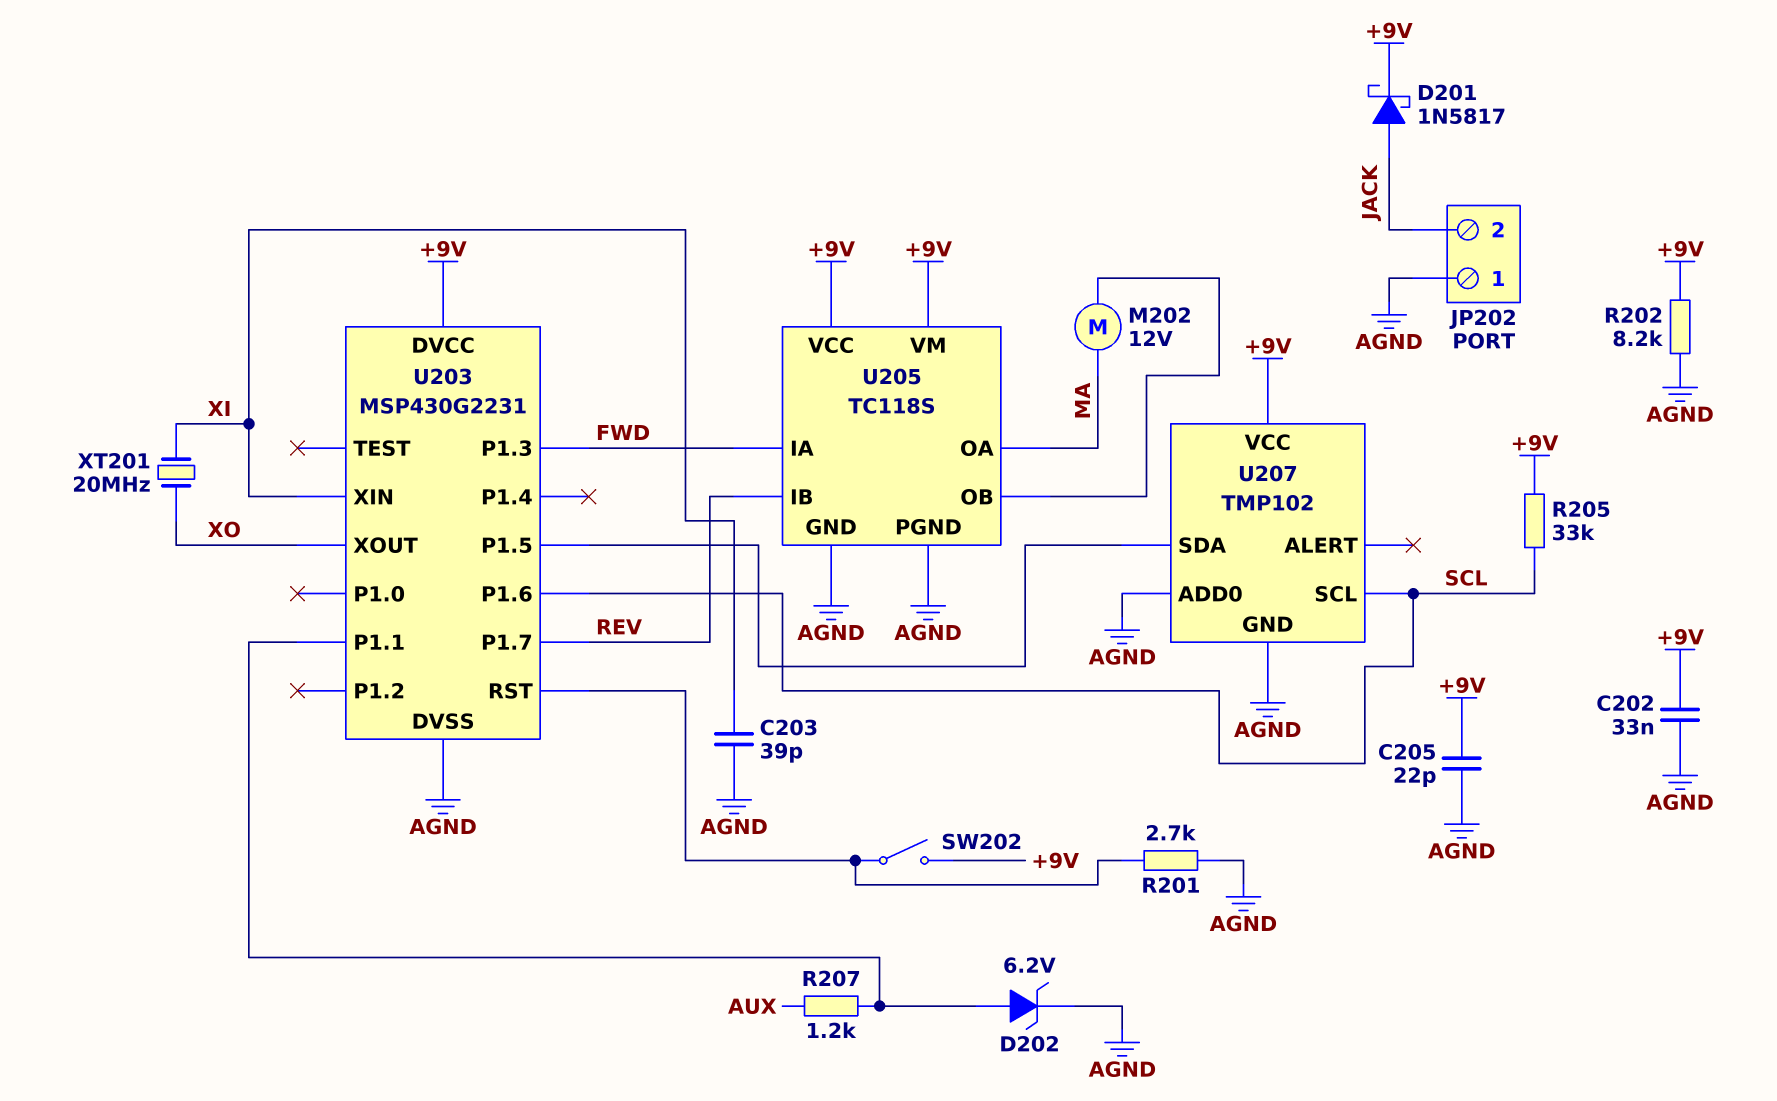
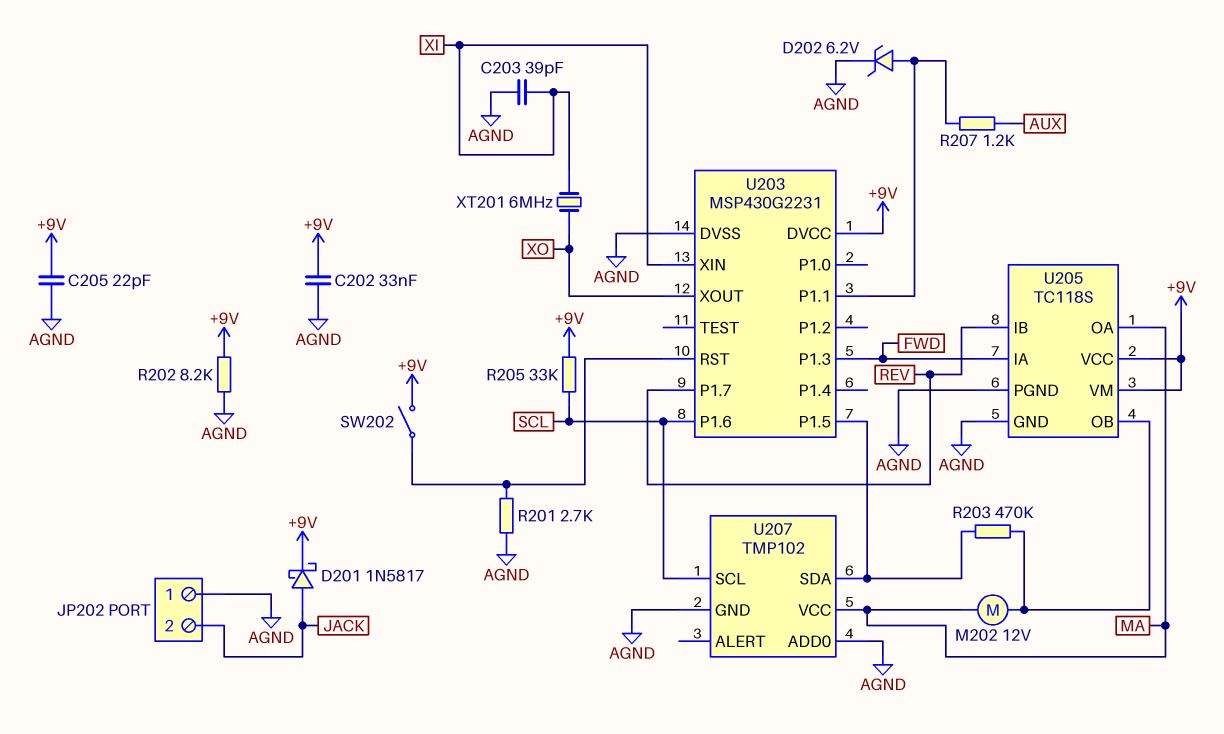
R203: none -> 470k (U203/P1.5, U205/OB)
U207 pin VCC: +9V -> MA
XT201: 20MHz (XI, XO) -> 6MHz (XI, XO)

